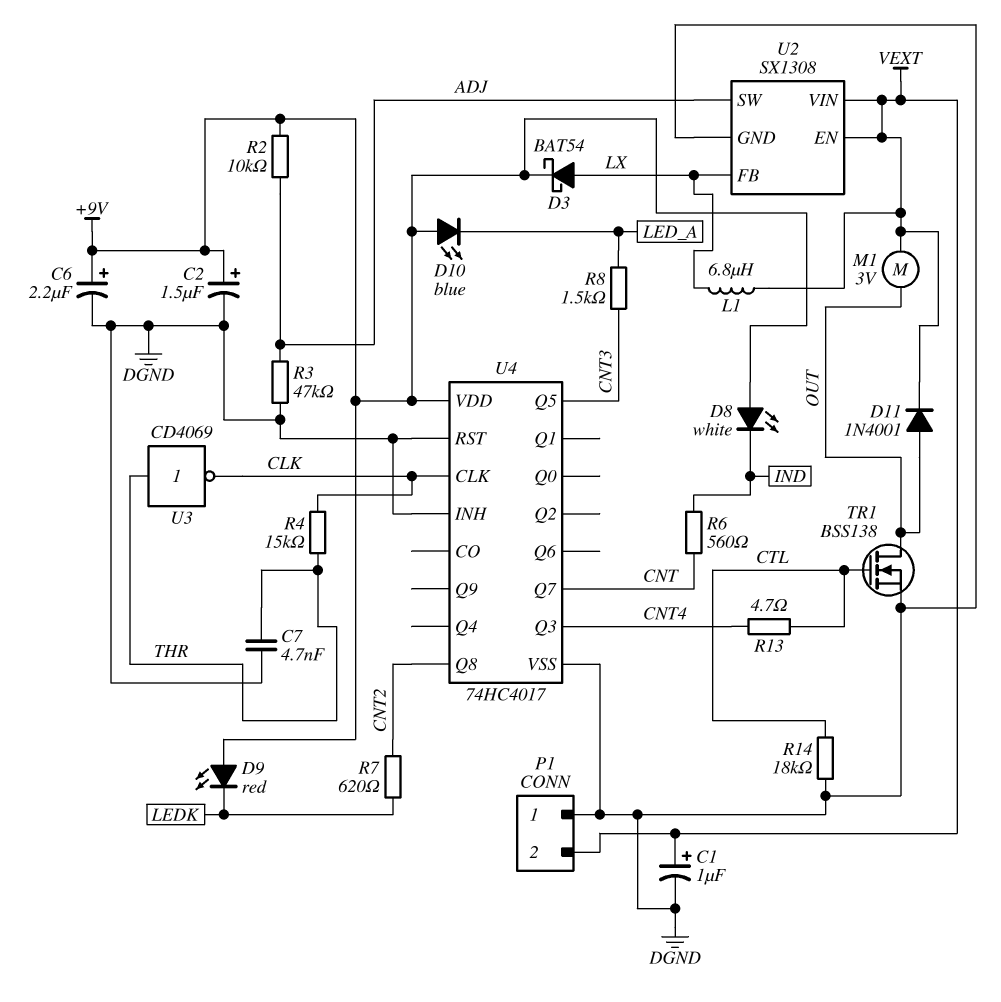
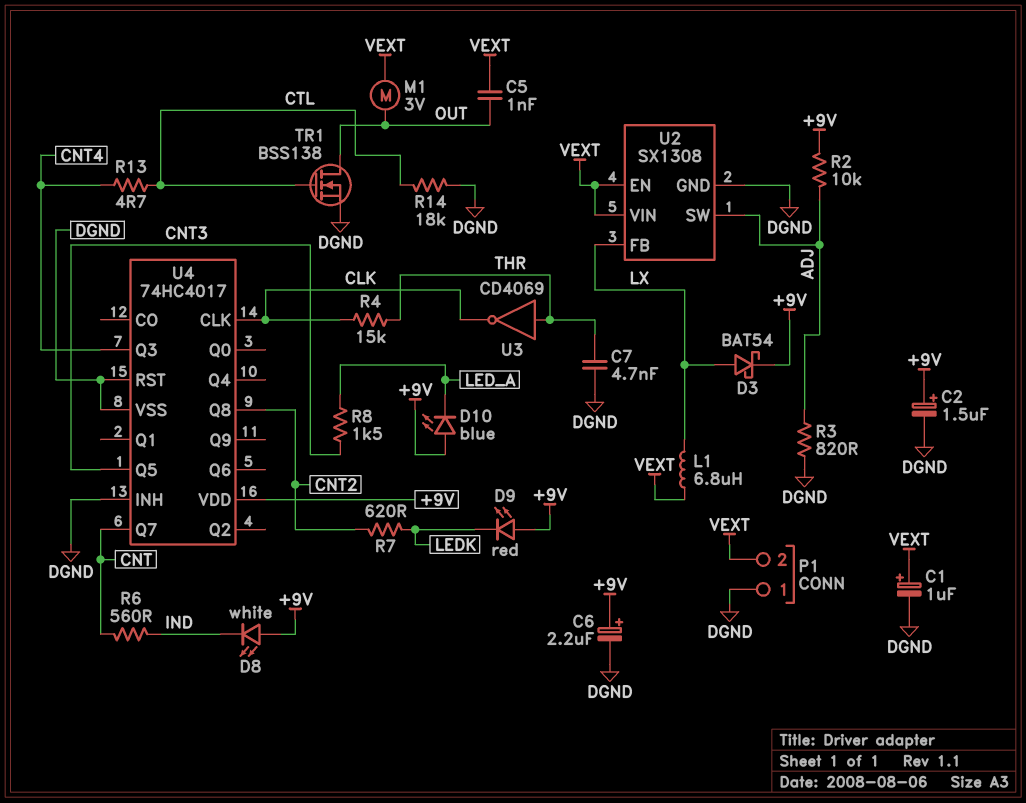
C5: none -> 1nF (OUT, VEXT)
D11: diode 1N4001 (A OUT, K VEXT) -> none
R3: 47k (ADJ, DGND) -> 820 (ADJ, DGND)

